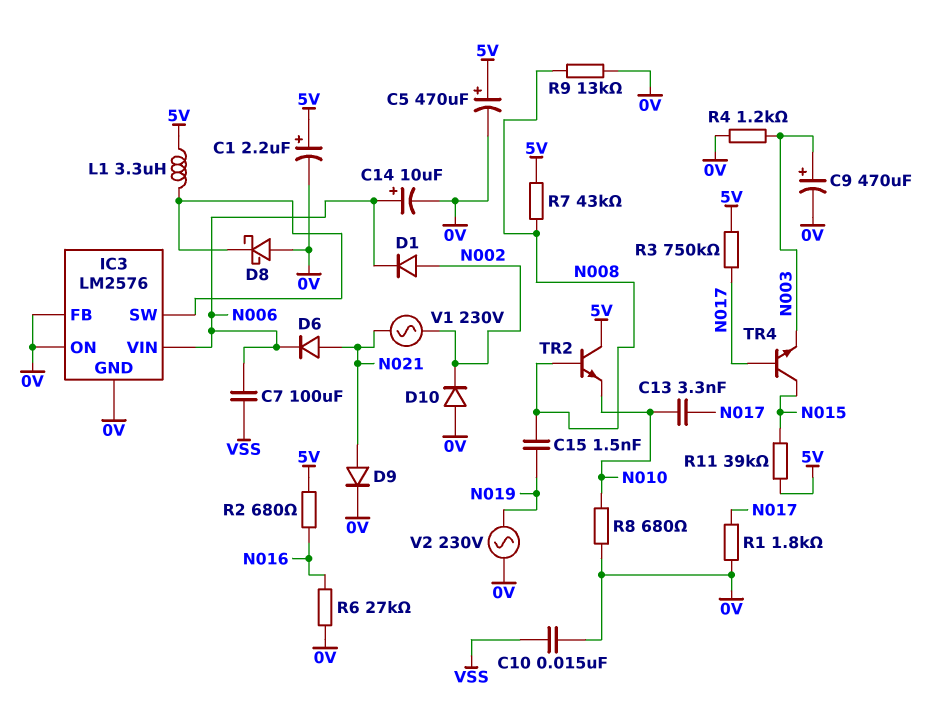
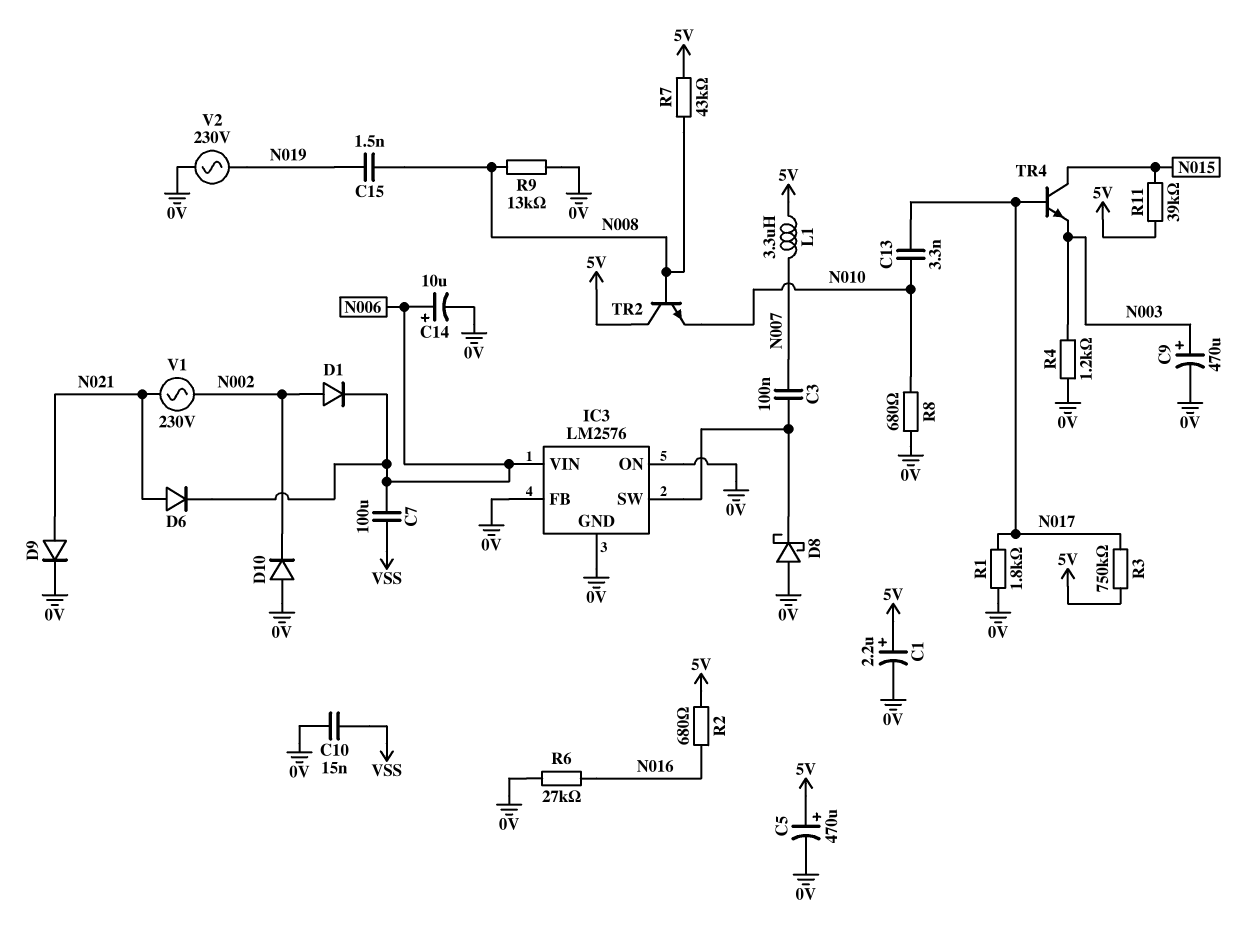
C3: none -> 100nF (IC3/SW, N007)
L1: 3.3uH (5V, IC3/SW) -> 3.3uH (5V, N007)

